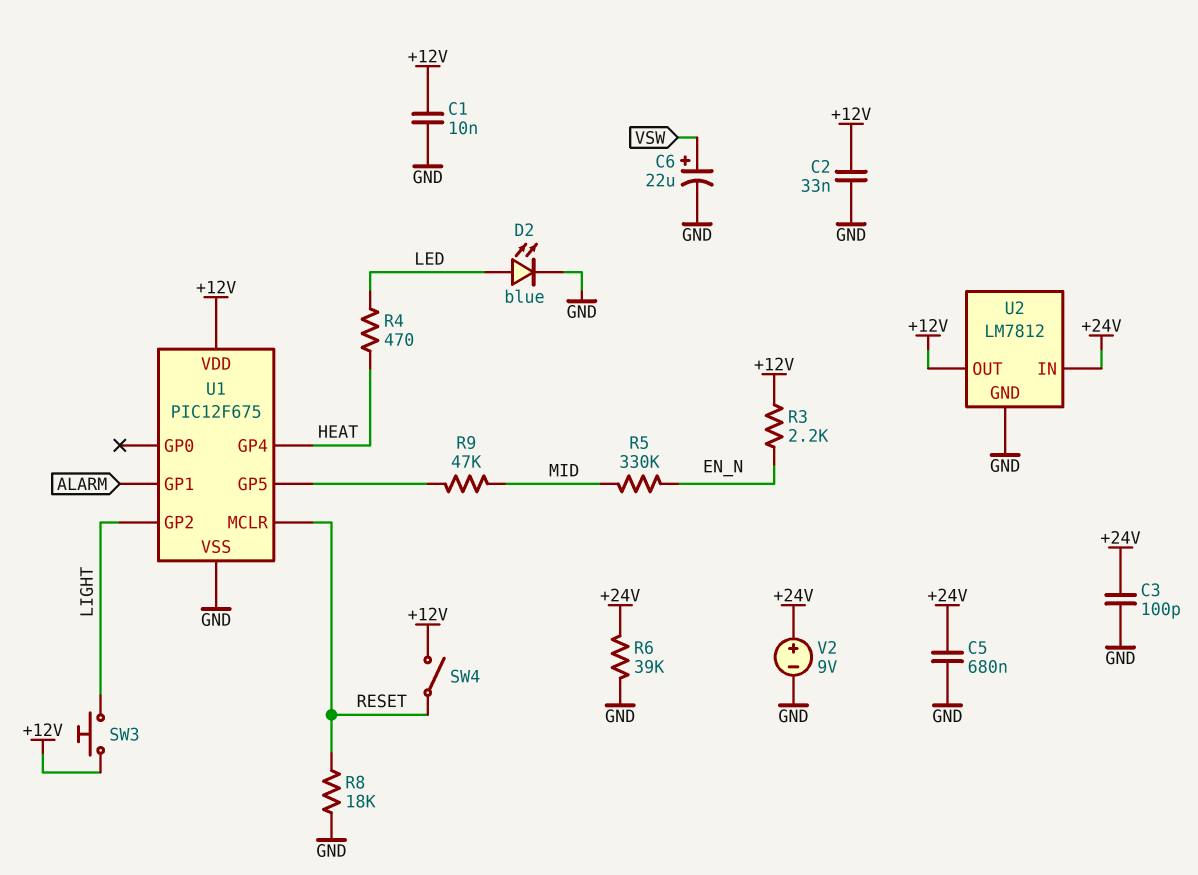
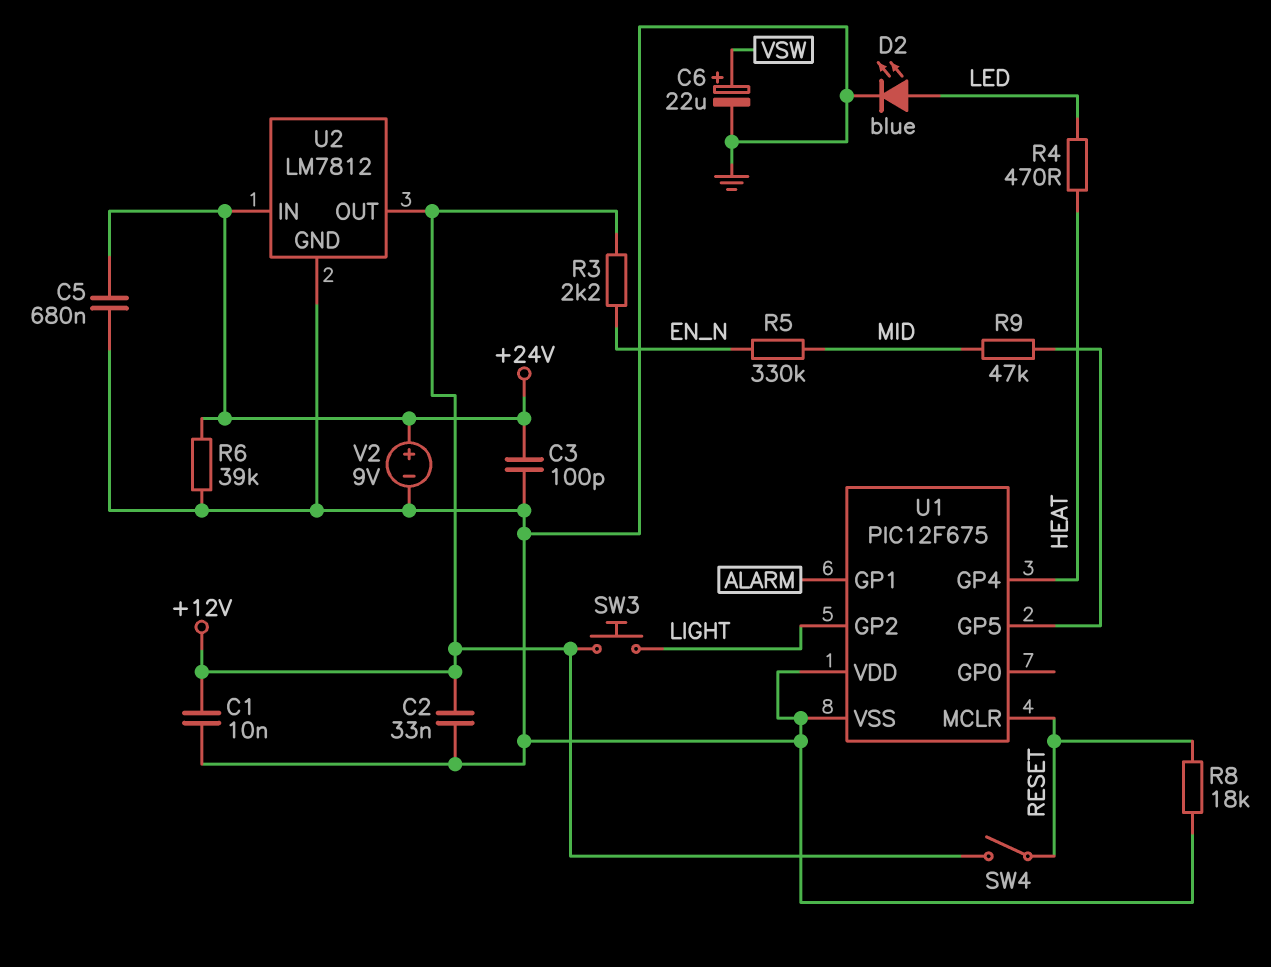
U1 pin VDD: +12V -> GND

